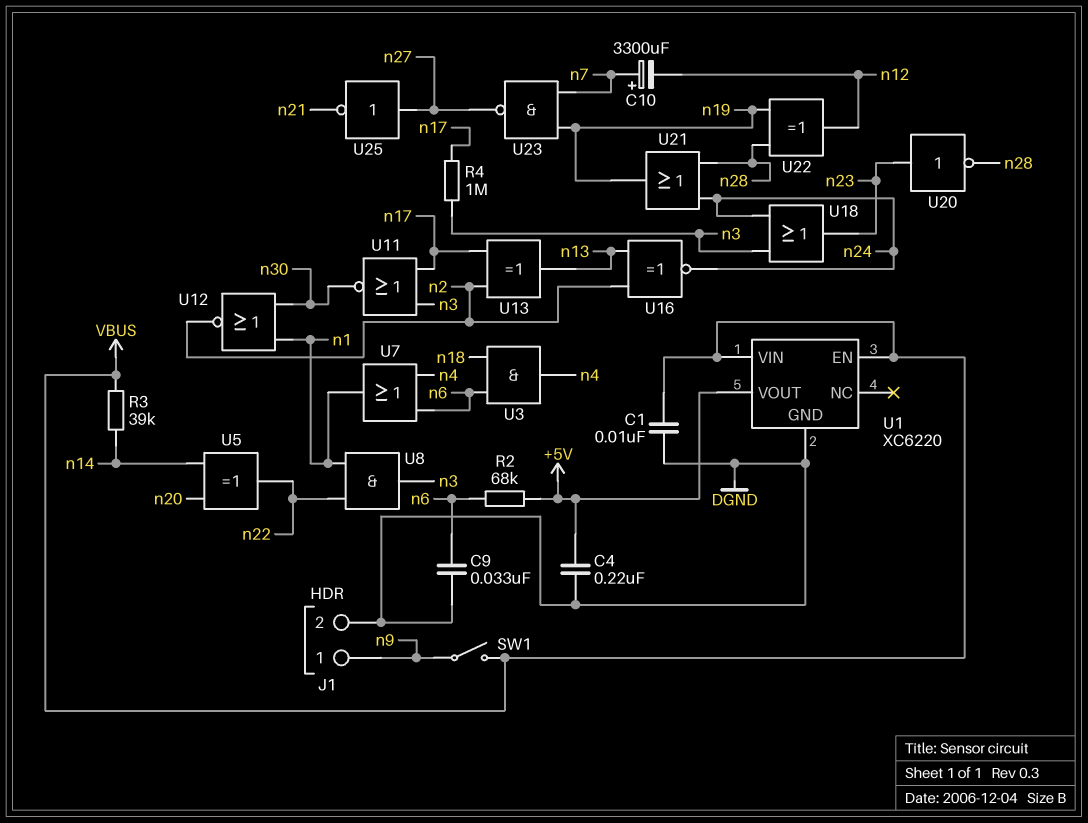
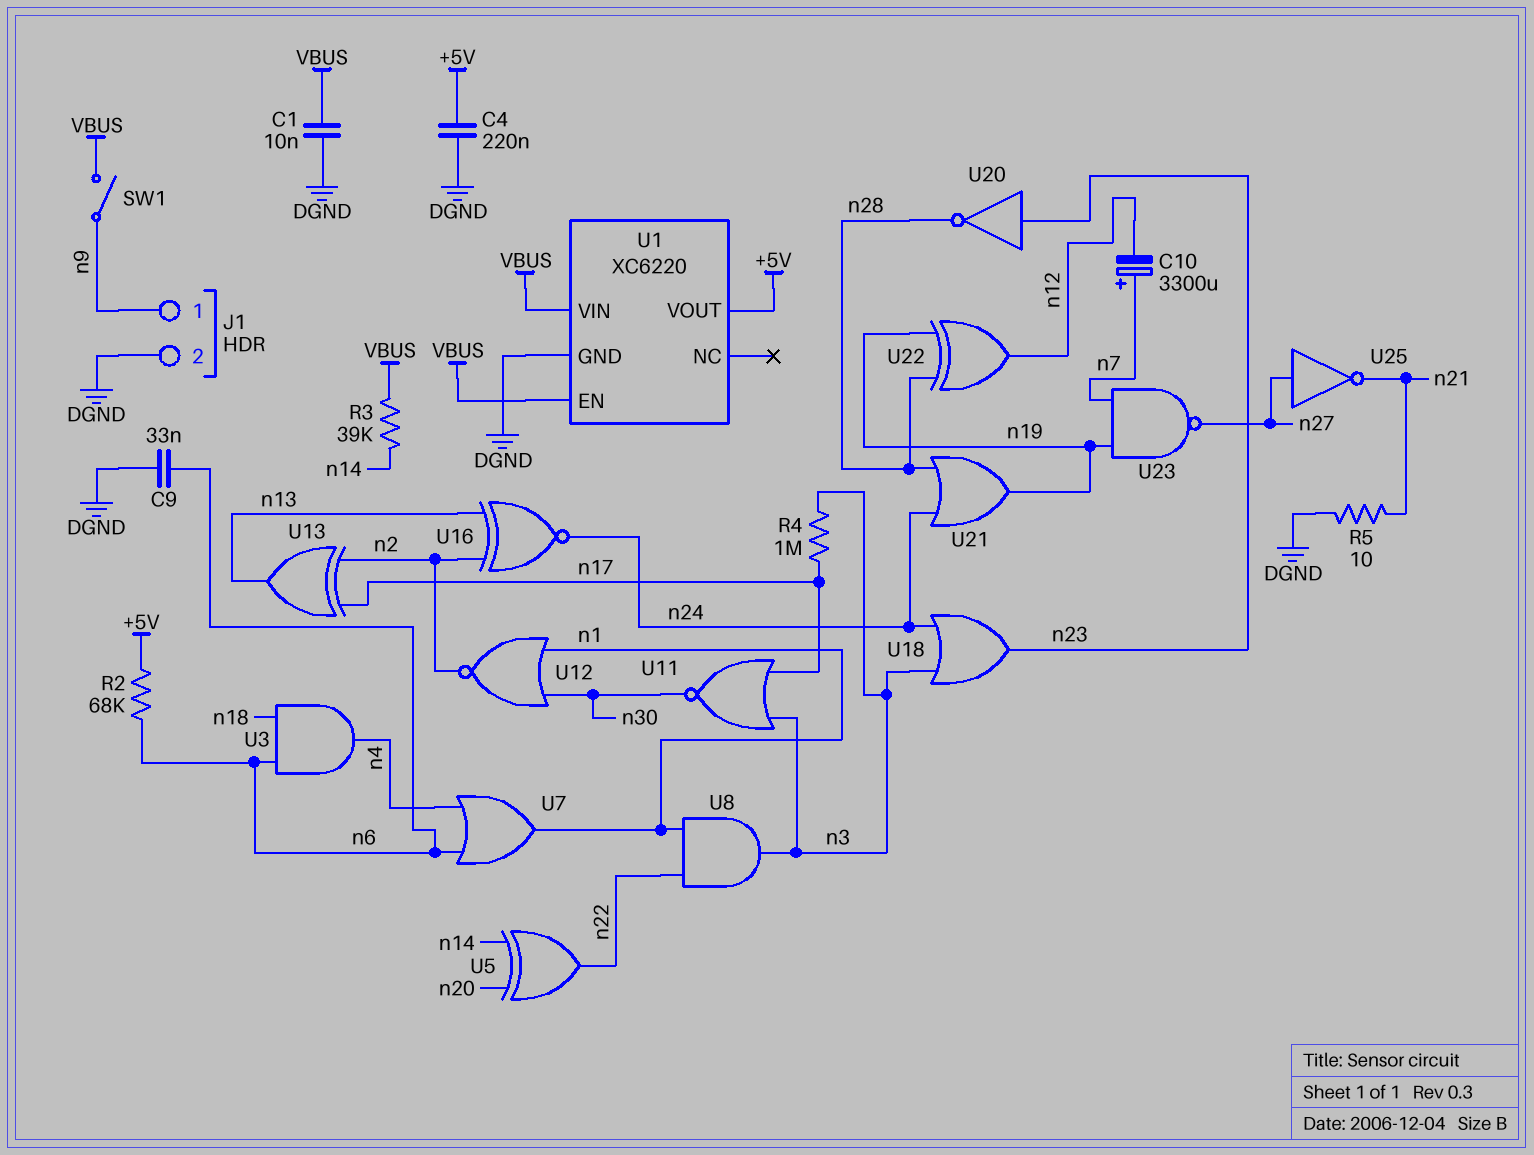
R5: none -> 10 (DGND, n21)

